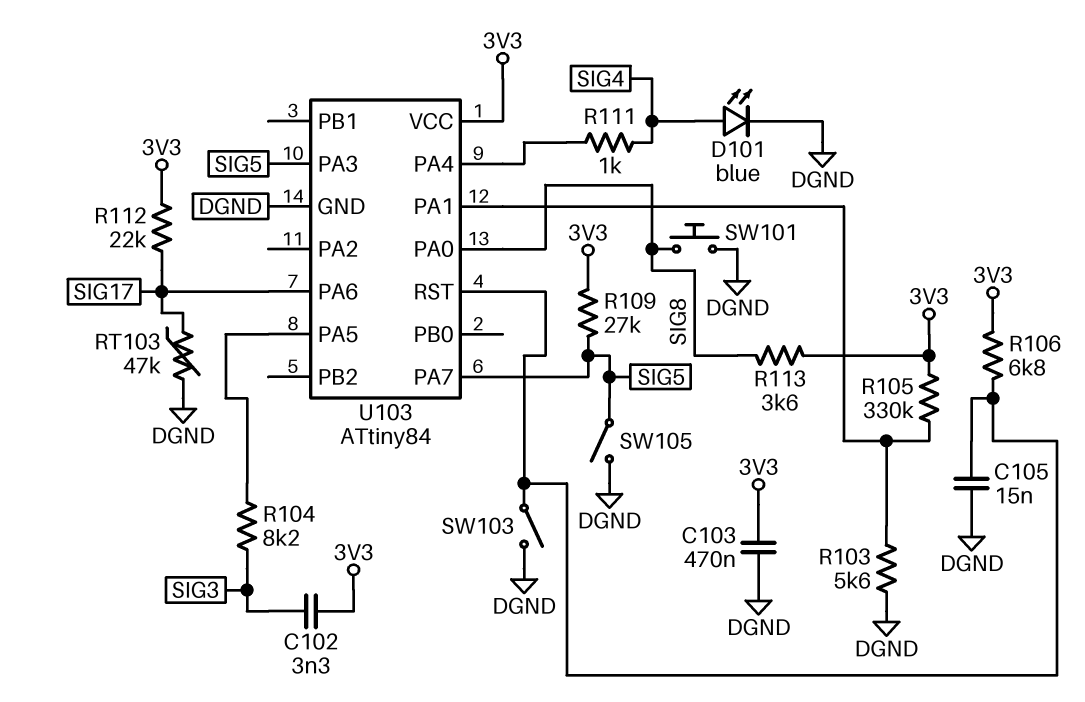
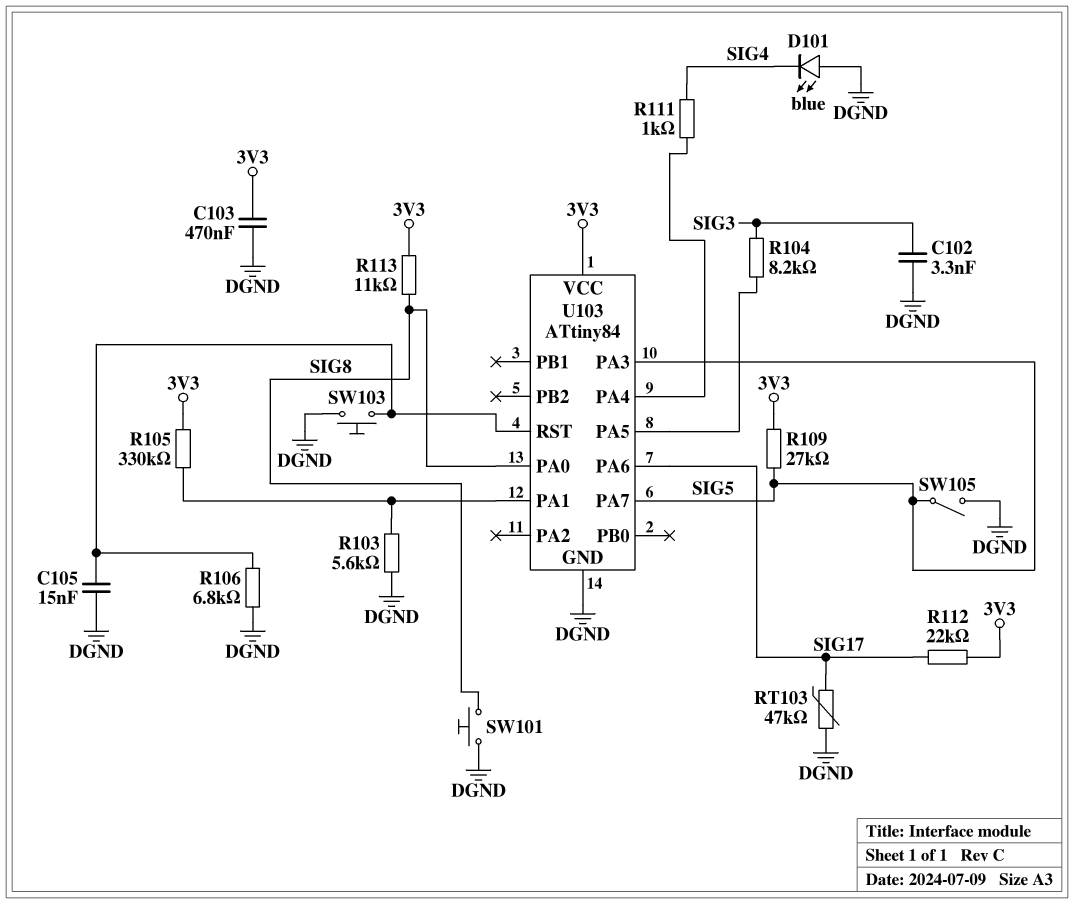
C102: 3.3nF (3V3, SIG3) -> 3.3nF (DGND, SIG3)
D101: LED blue (A SIG4, K DGND) -> LED blue (A DGND, K SIG4)
R106: 6.8k (3V3, U103/RST) -> 6.8k (DGND, U103/RST)
R113: 3.6k (3V3, SIG8) -> 11k (3V3, SIG8)
SW103: switch (DGND, U103/RST) -> button (DGND, U103/RST)

